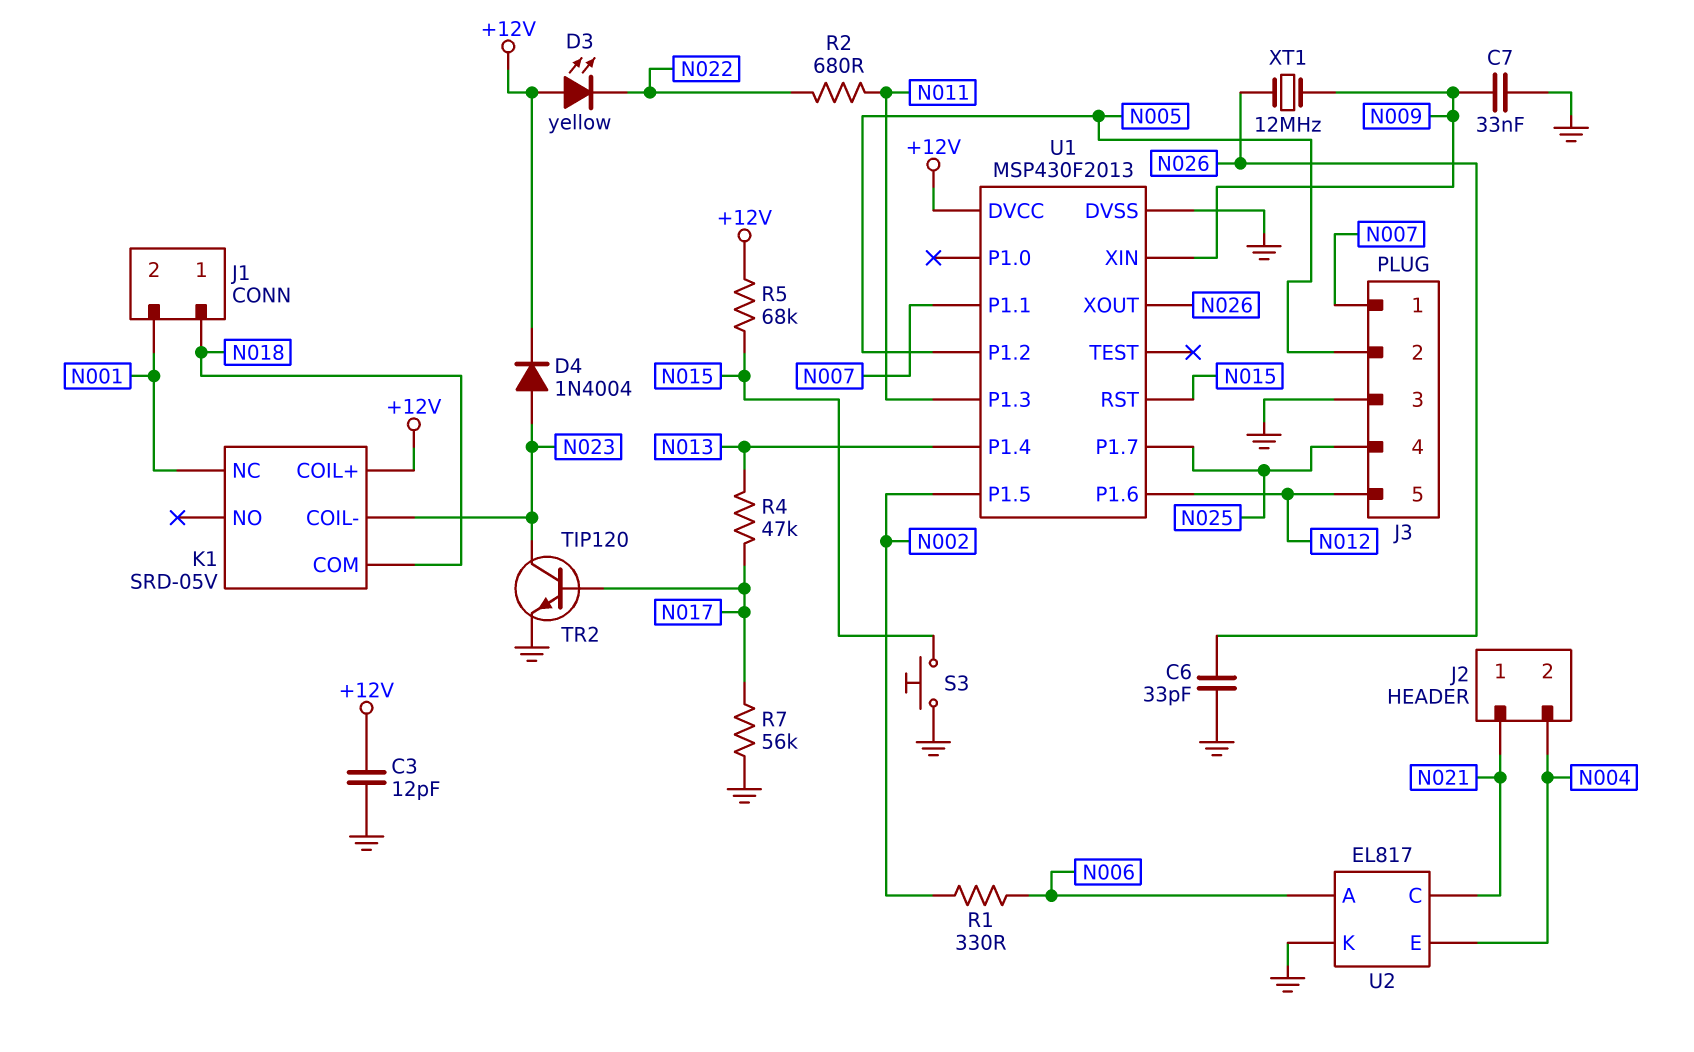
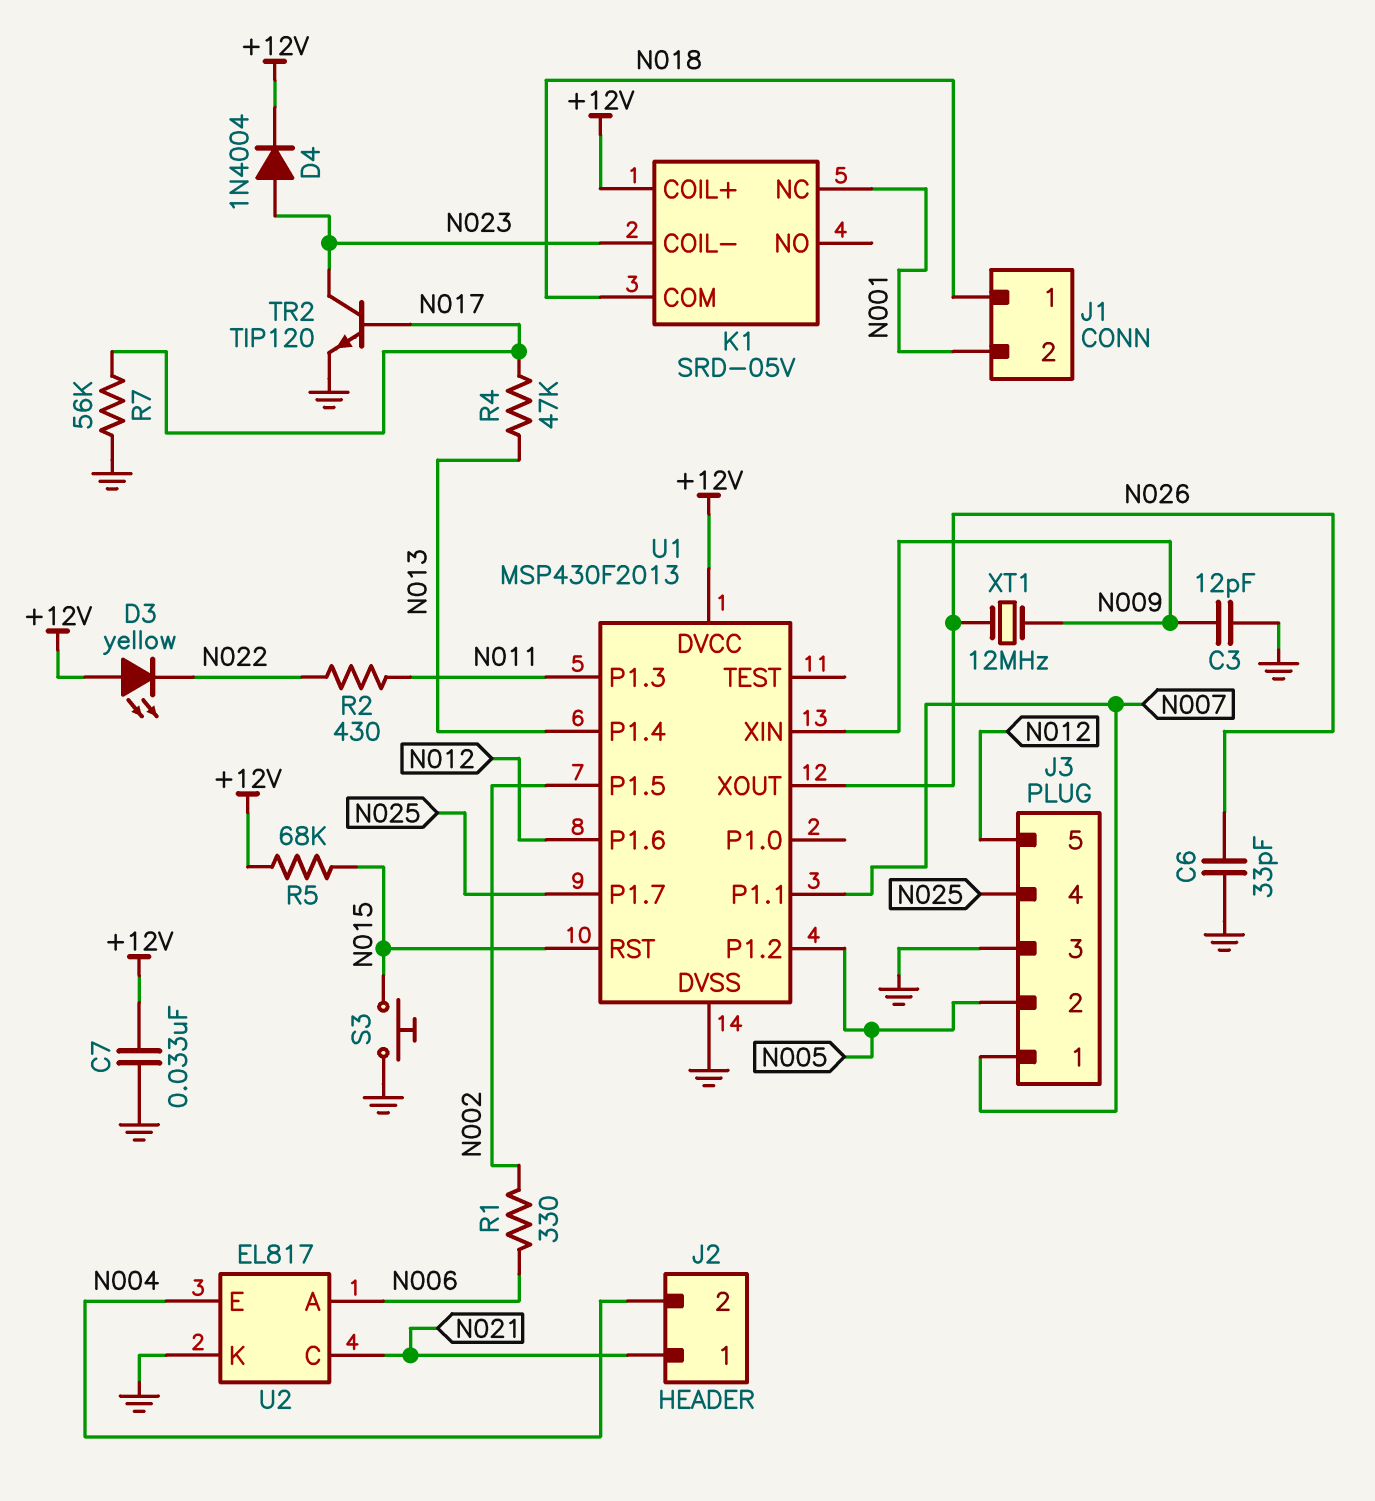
C3: 12pF (+12V, GND) -> 12pF (GND, N009)
C7: 33nF (GND, N009) -> 33nF (+12V, GND)
R2: 680 (N011, N022) -> 430 (N011, N022)

